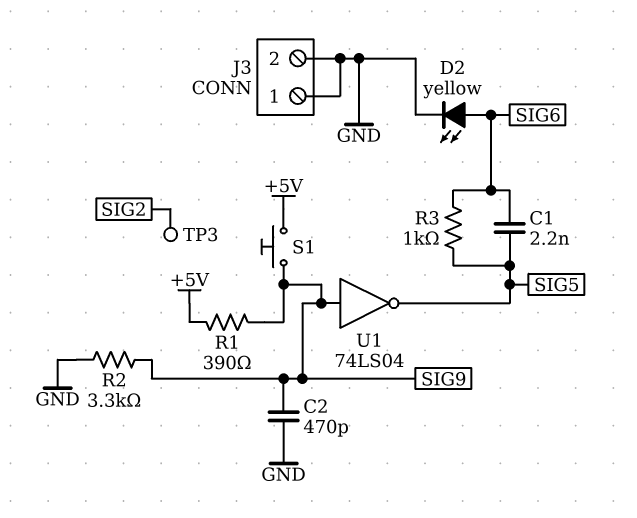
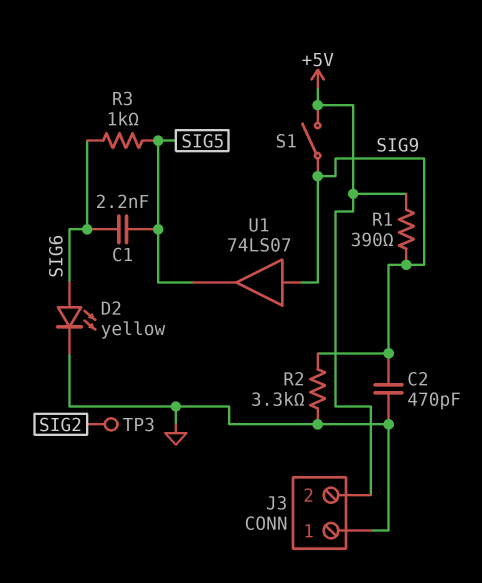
J3 pin 2: GND -> +5V
S1: button (+5V, SIG9) -> switch (+5V, SIG9)
U1: NOT 74LS04 (in SIG9, out SIG5) -> buffer 74LS07 (in SIG9, out SIG5)

